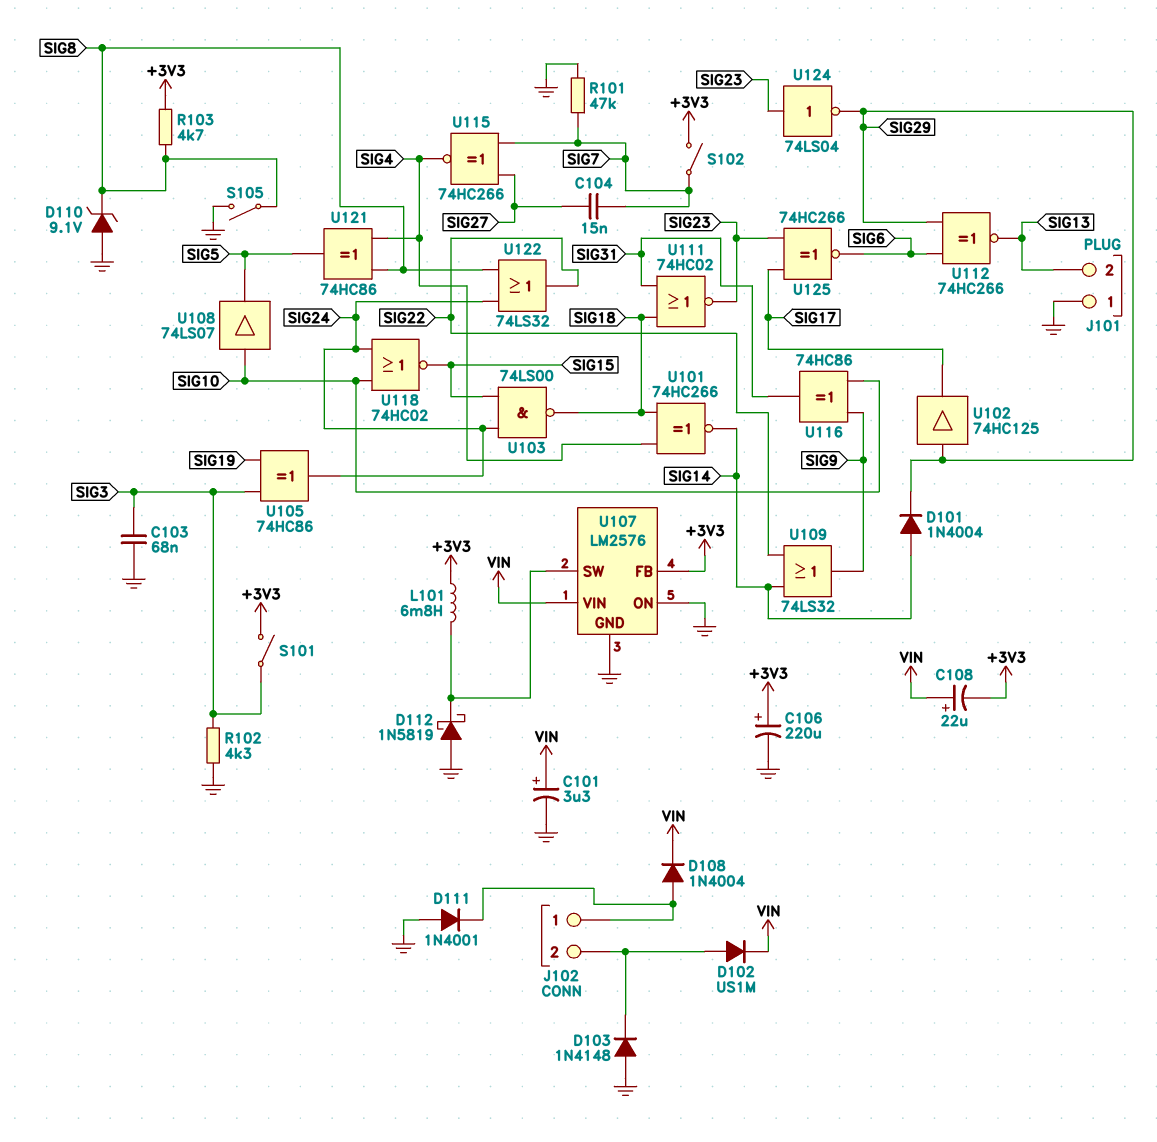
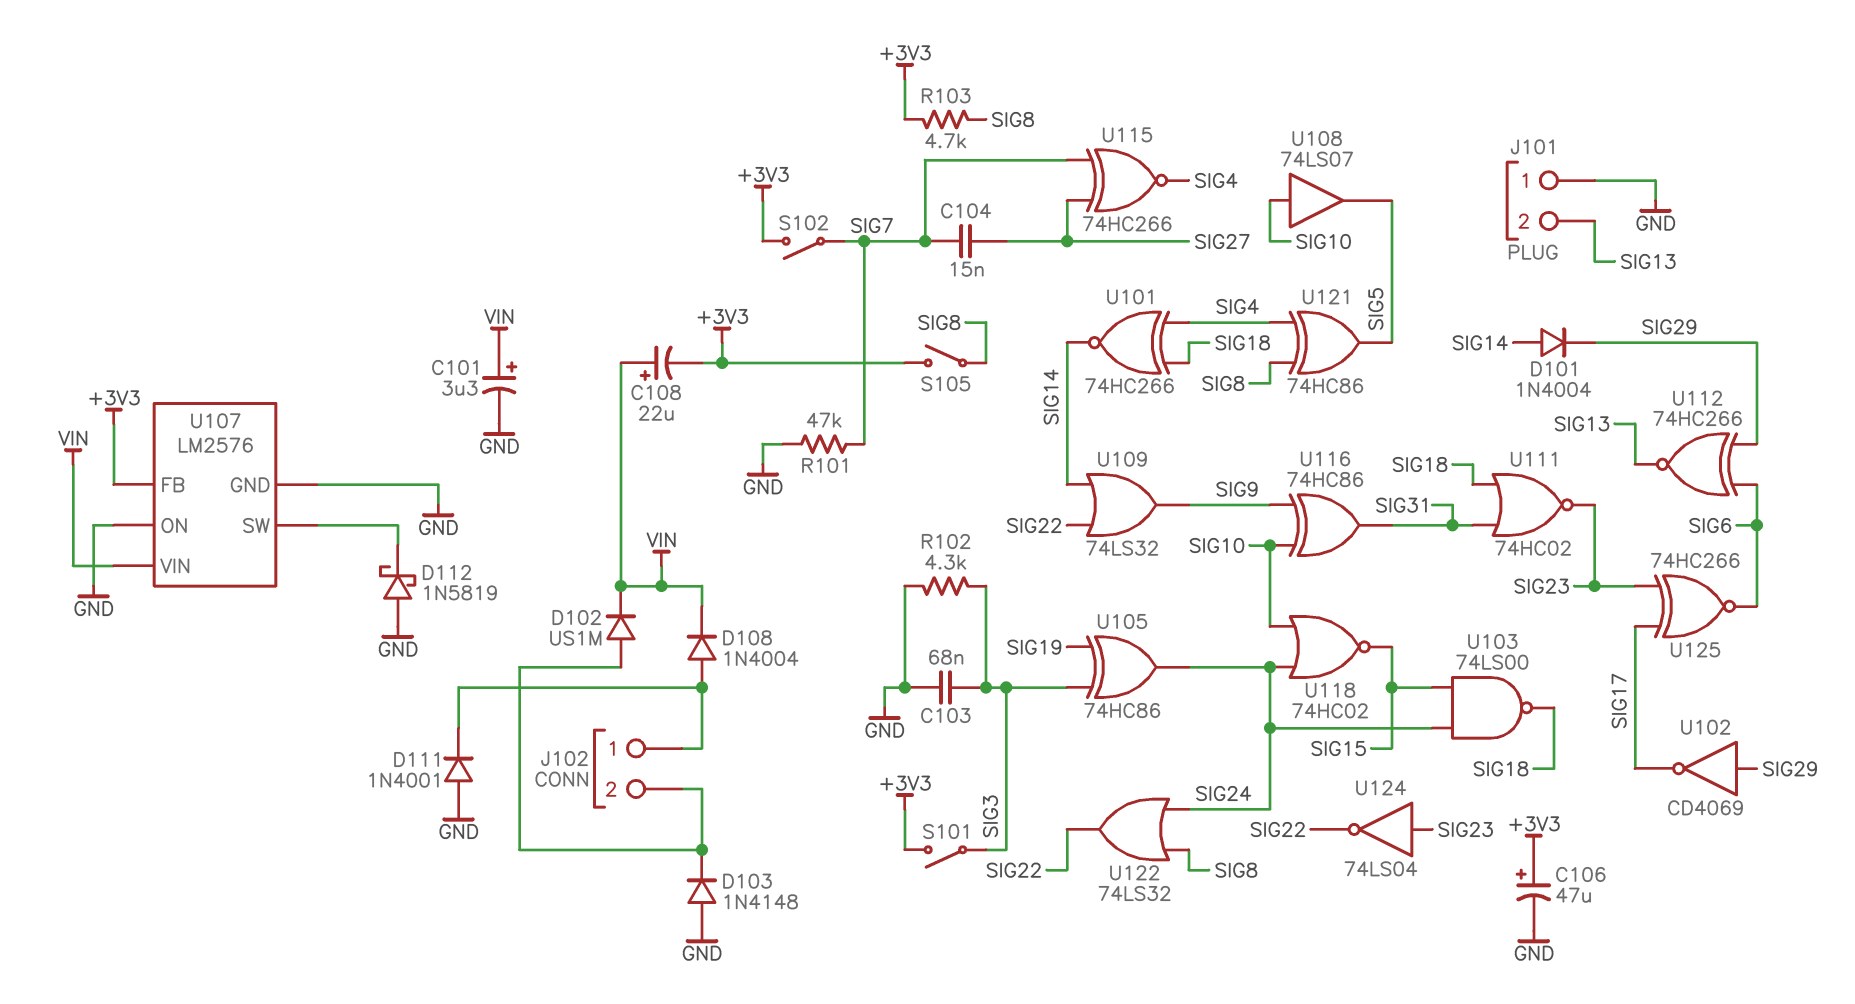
C106: 220uF (plus +3V3, minus GND) -> 47uF (plus +3V3, minus GND)
D110: zener 9.1V (A GND, K SIG8) -> none
L101: 6.8mH (+3V3, U107/SW) -> none
S105: switch (GND, SIG8) -> switch (+3V3, SIG8)
U102: buffer 74HC125 (in SIG29, out SIG17) -> NOT CD4069 (in SIG29, out SIG17)
U124: NOT 74LS04 (in SIG23, out SIG29) -> NOT 74LS04 (in SIG23, out SIG22)

